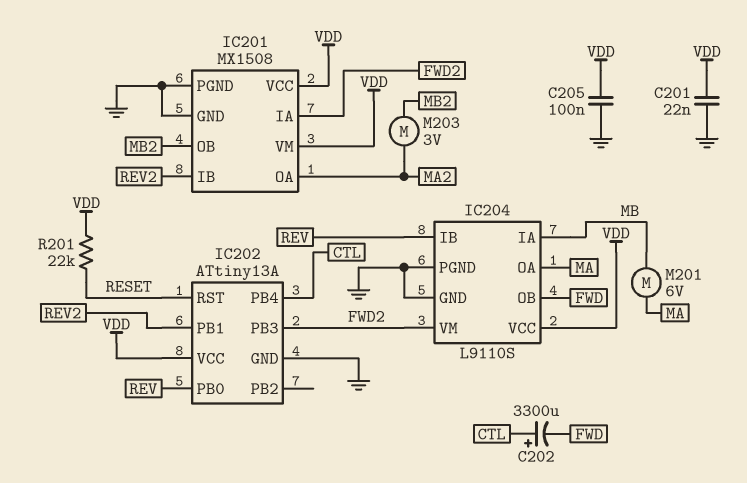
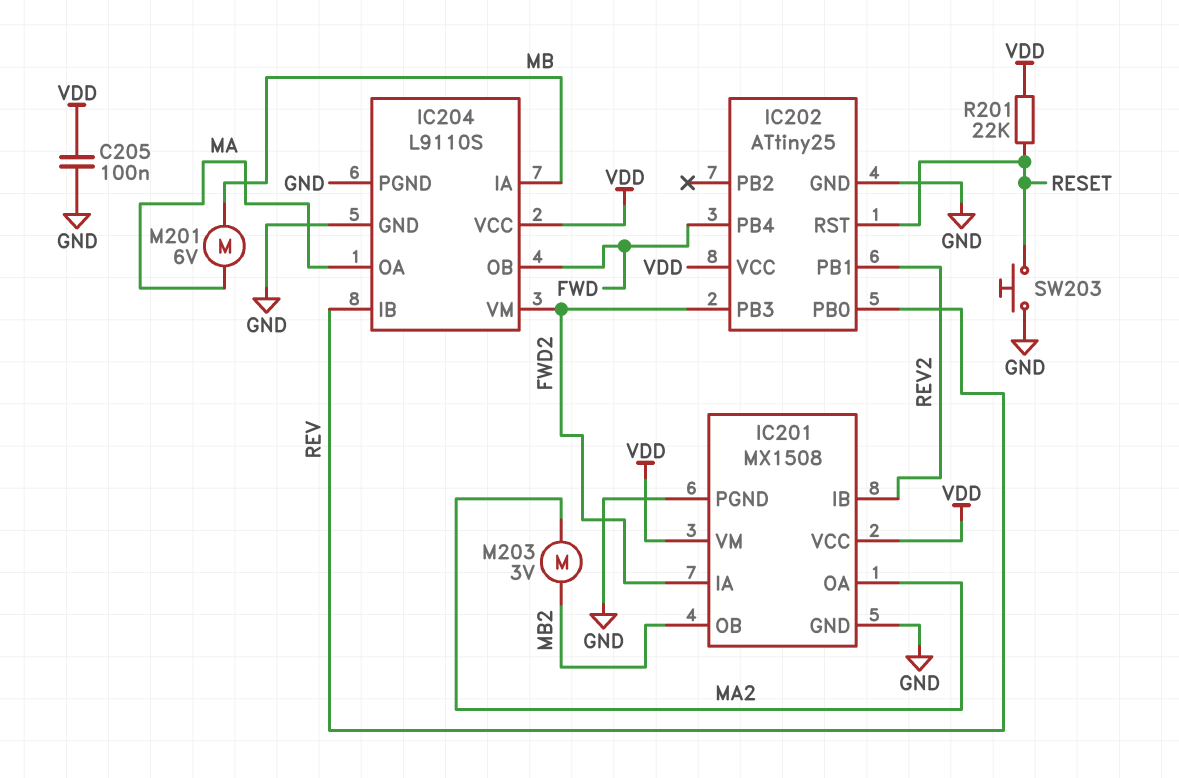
C201: 22nF (GND, VDD) -> none
C202: 3300uF (plus CTL, minus FWD) -> none
IC202: ATtiny13A -> ATtiny25
IC202 pin PB4: CTL -> FWD
SW203: none -> button (GND, RESET)

